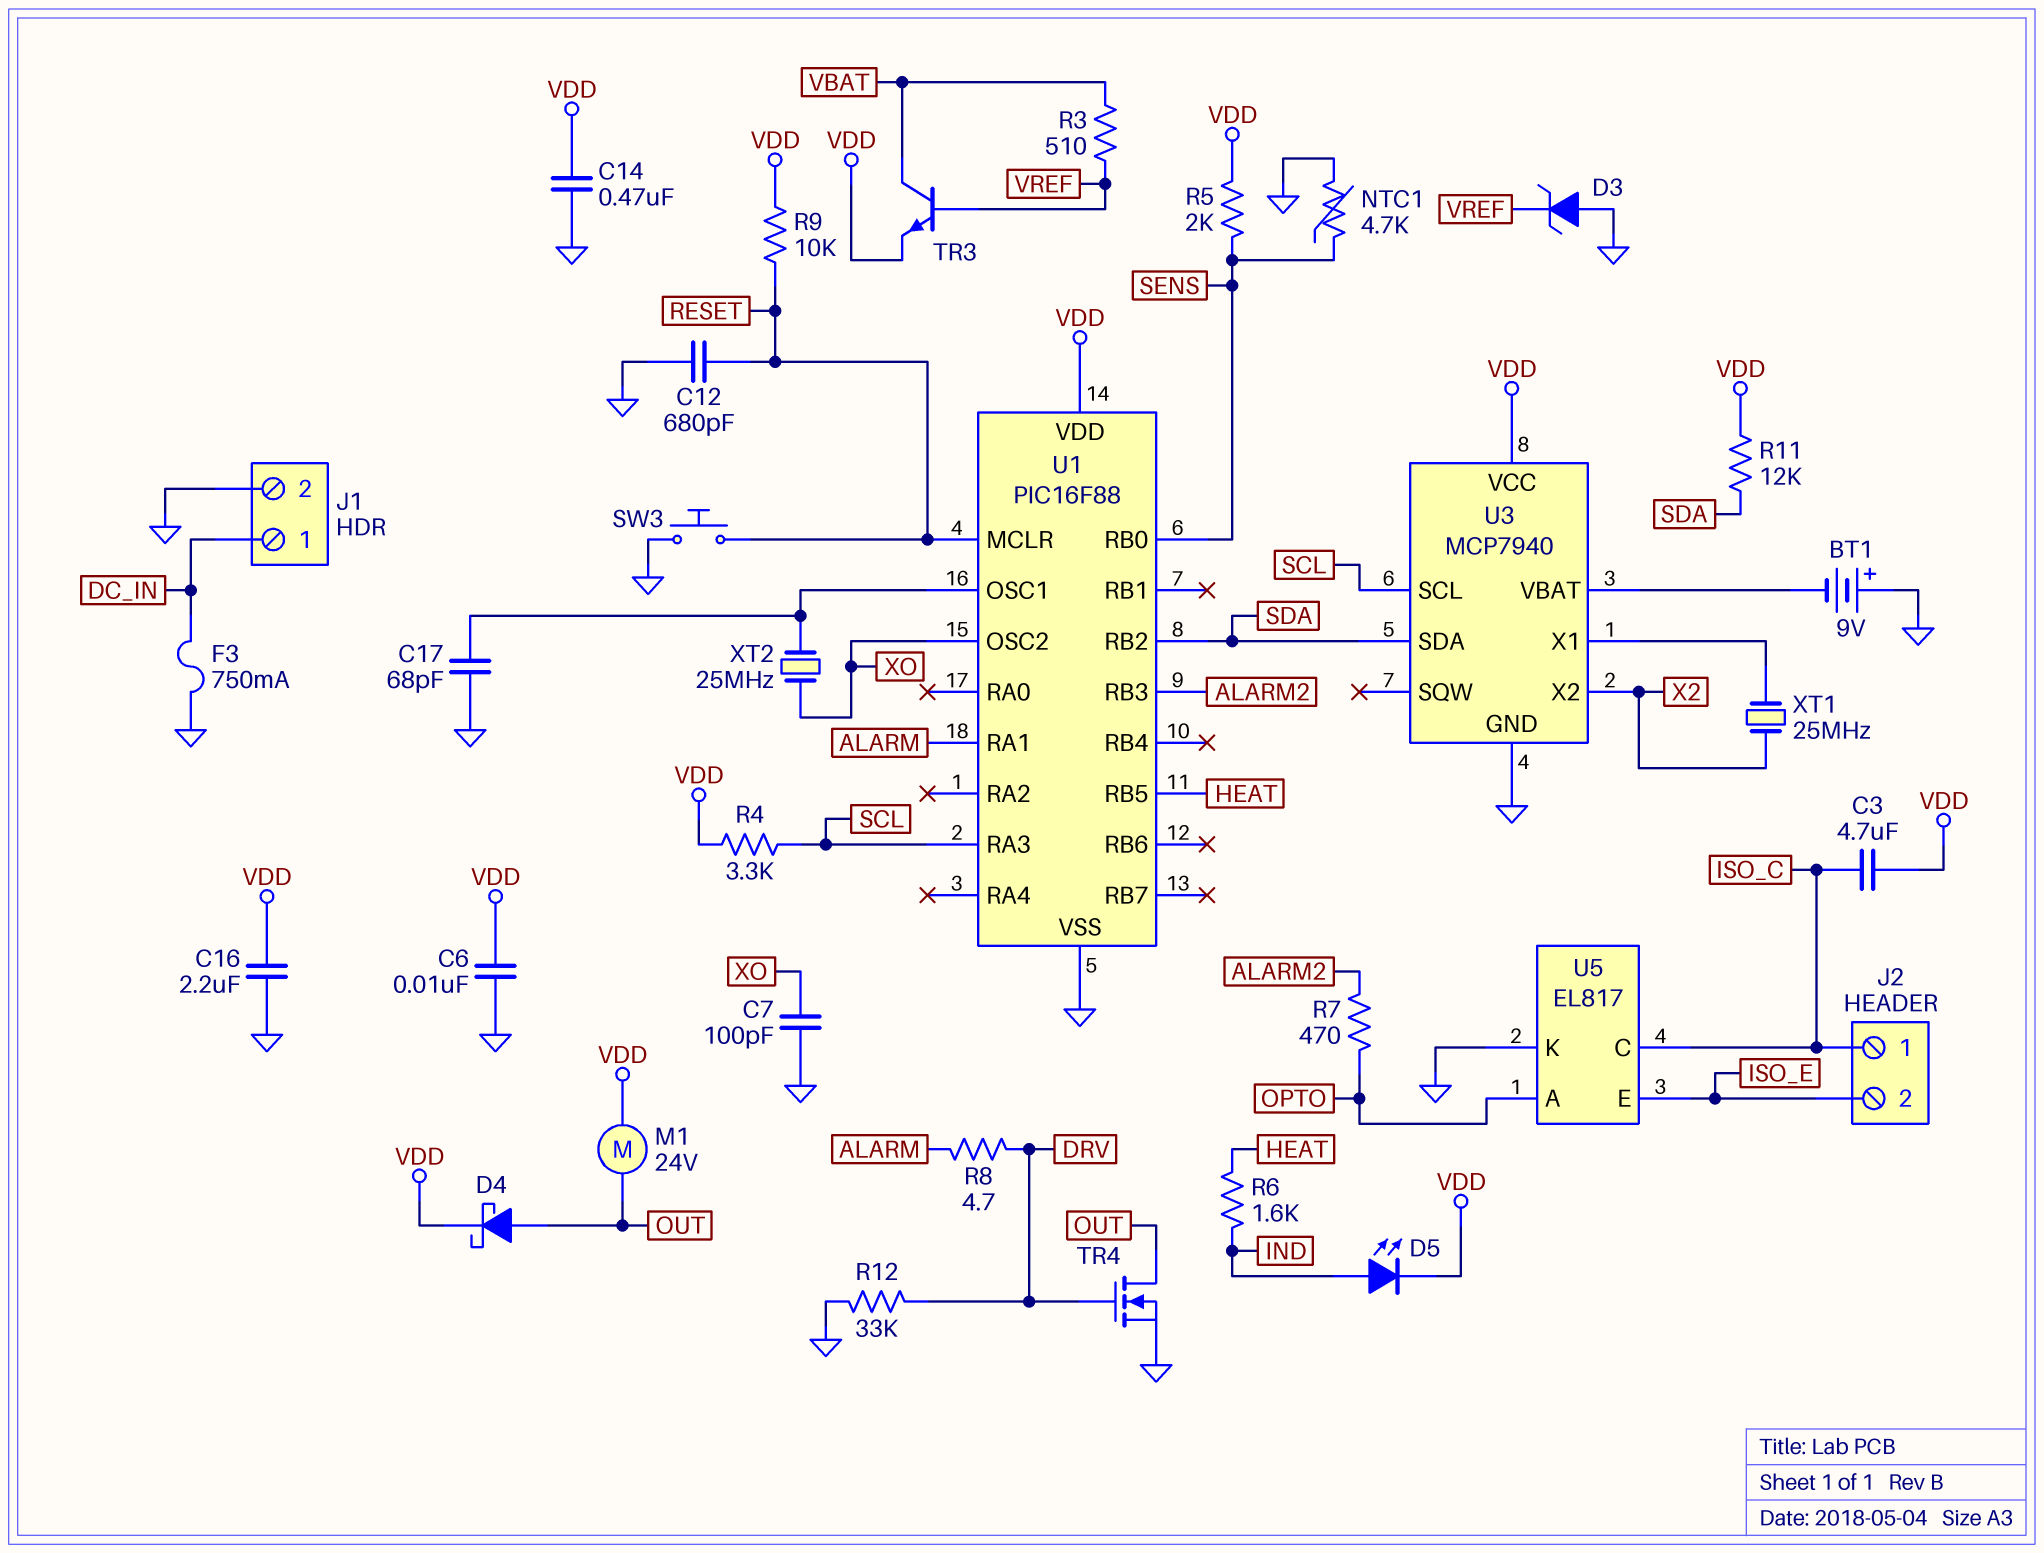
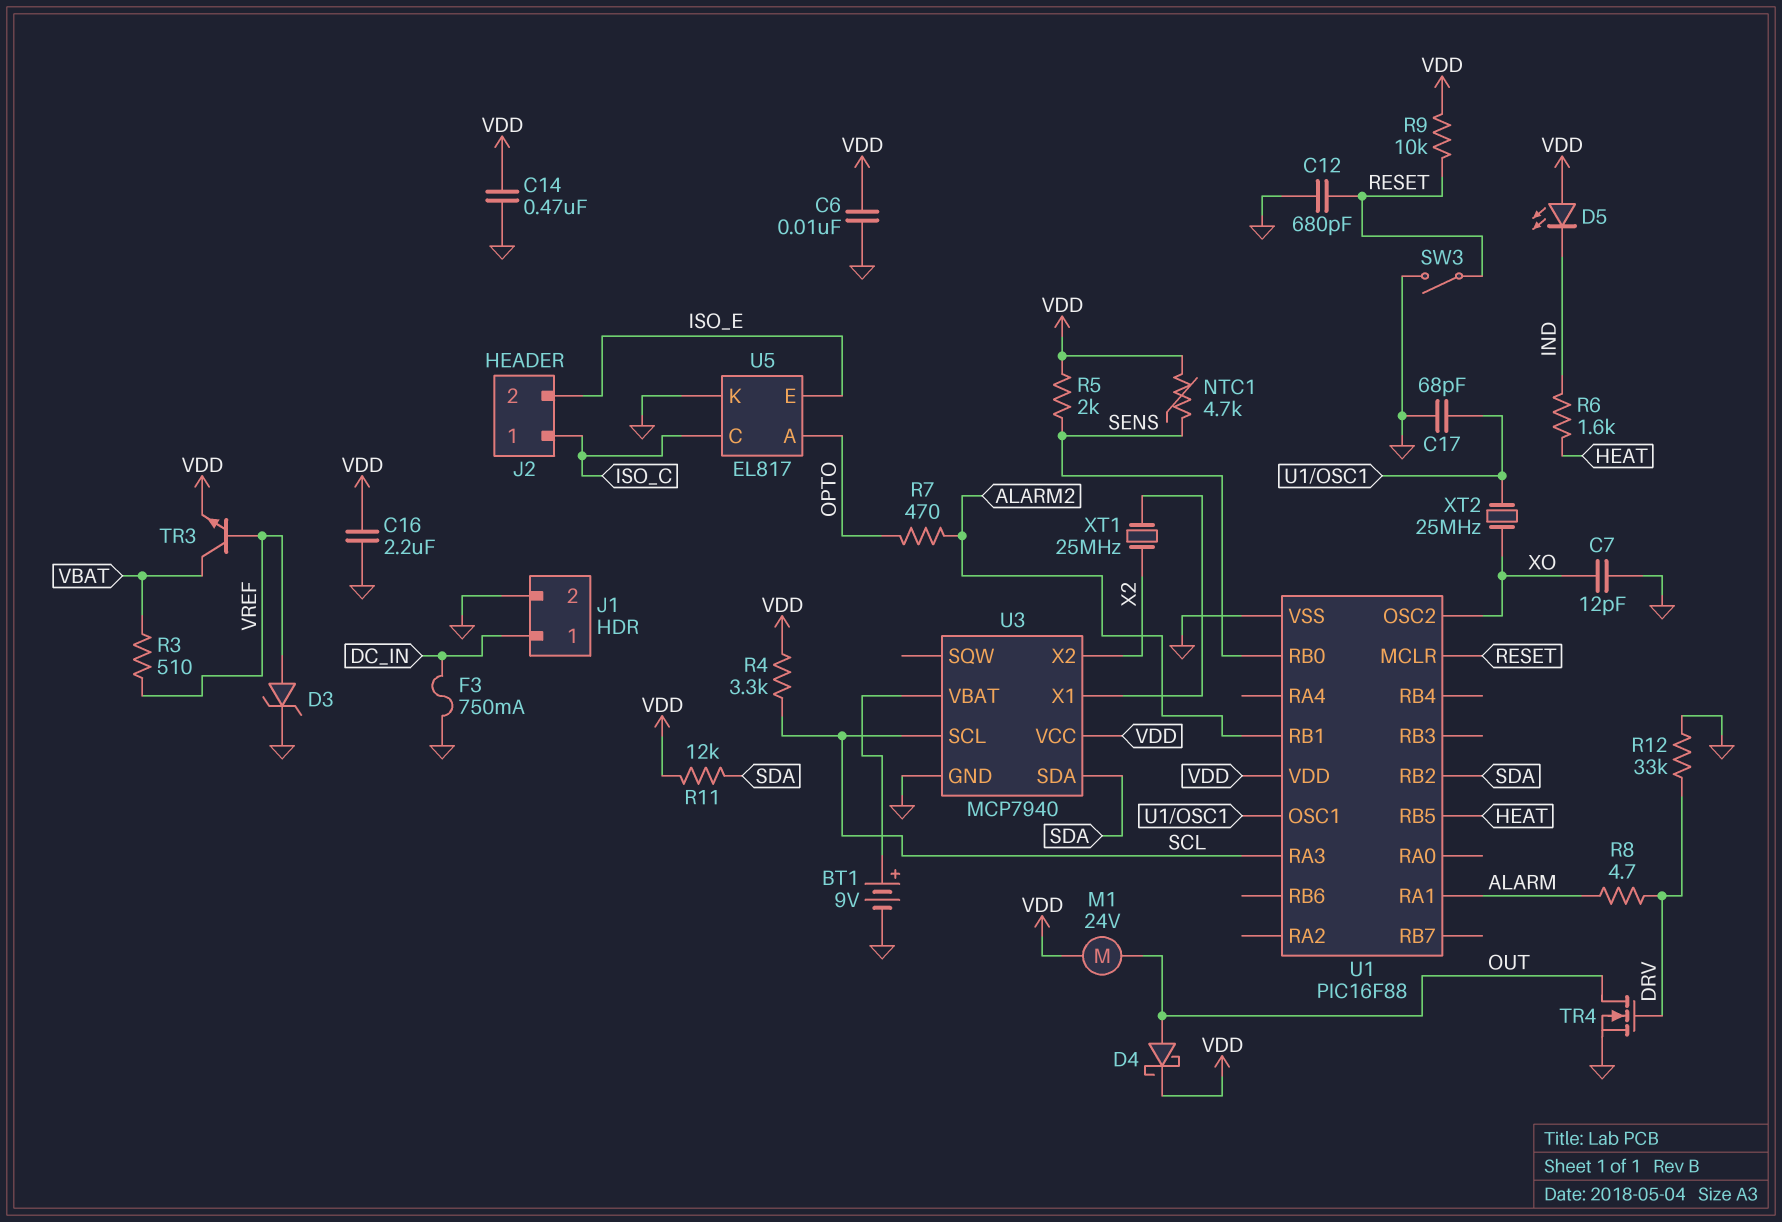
BT1: 9V (plus GND, minus U3/VBAT) -> 9V (plus U3/VBAT, minus GND)
C3: 4.7uF (ISO_C, VDD) -> none
C7: 100pF (GND, XO) -> 12pF (GND, XO)
D3: zener (A GND, K VREF) -> zener (A VREF, K GND)
D5: LED (A IND, K VDD) -> LED (A VDD, K IND)
NTC1: 4.7k (GND, SENS) -> 4.7k (SENS, VDD)
SW3: button (GND, RESET) -> switch (GND, RESET)
U1 pin RB1: none -> ALARM2
U1 pin RB3: ALARM2 -> none

